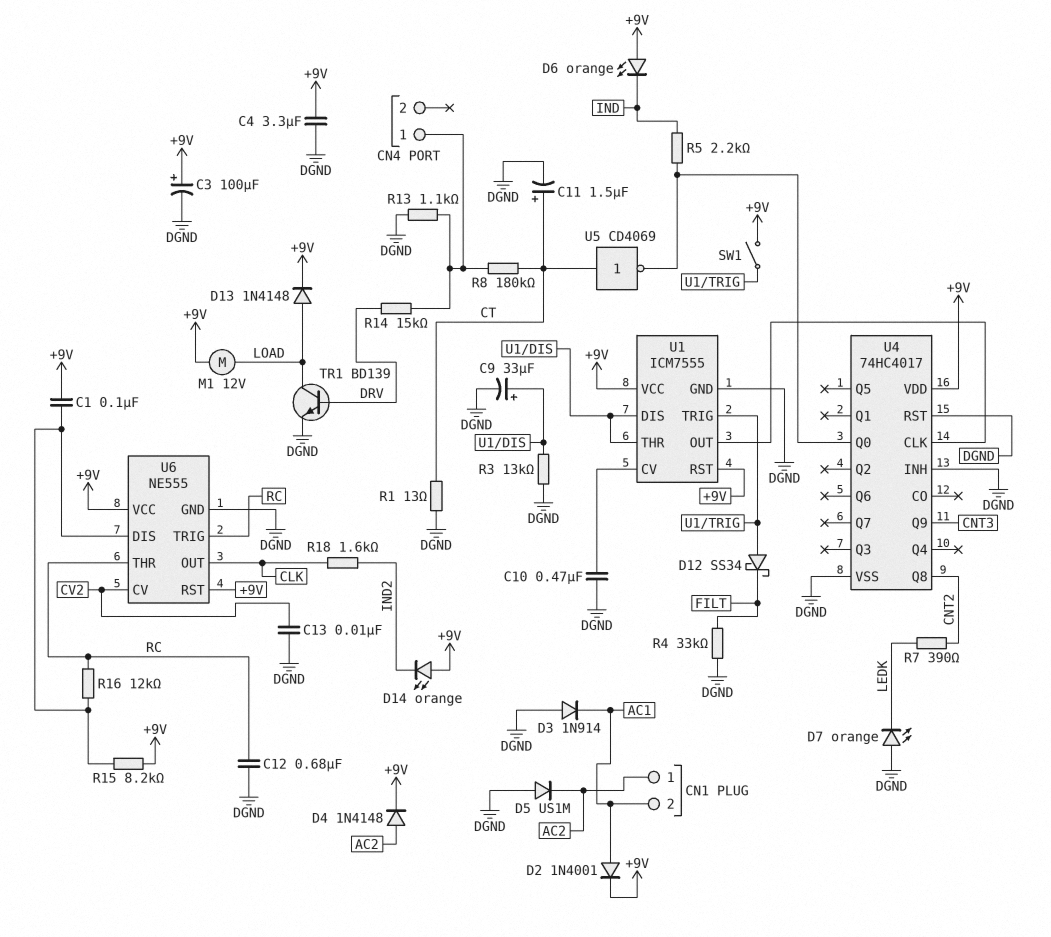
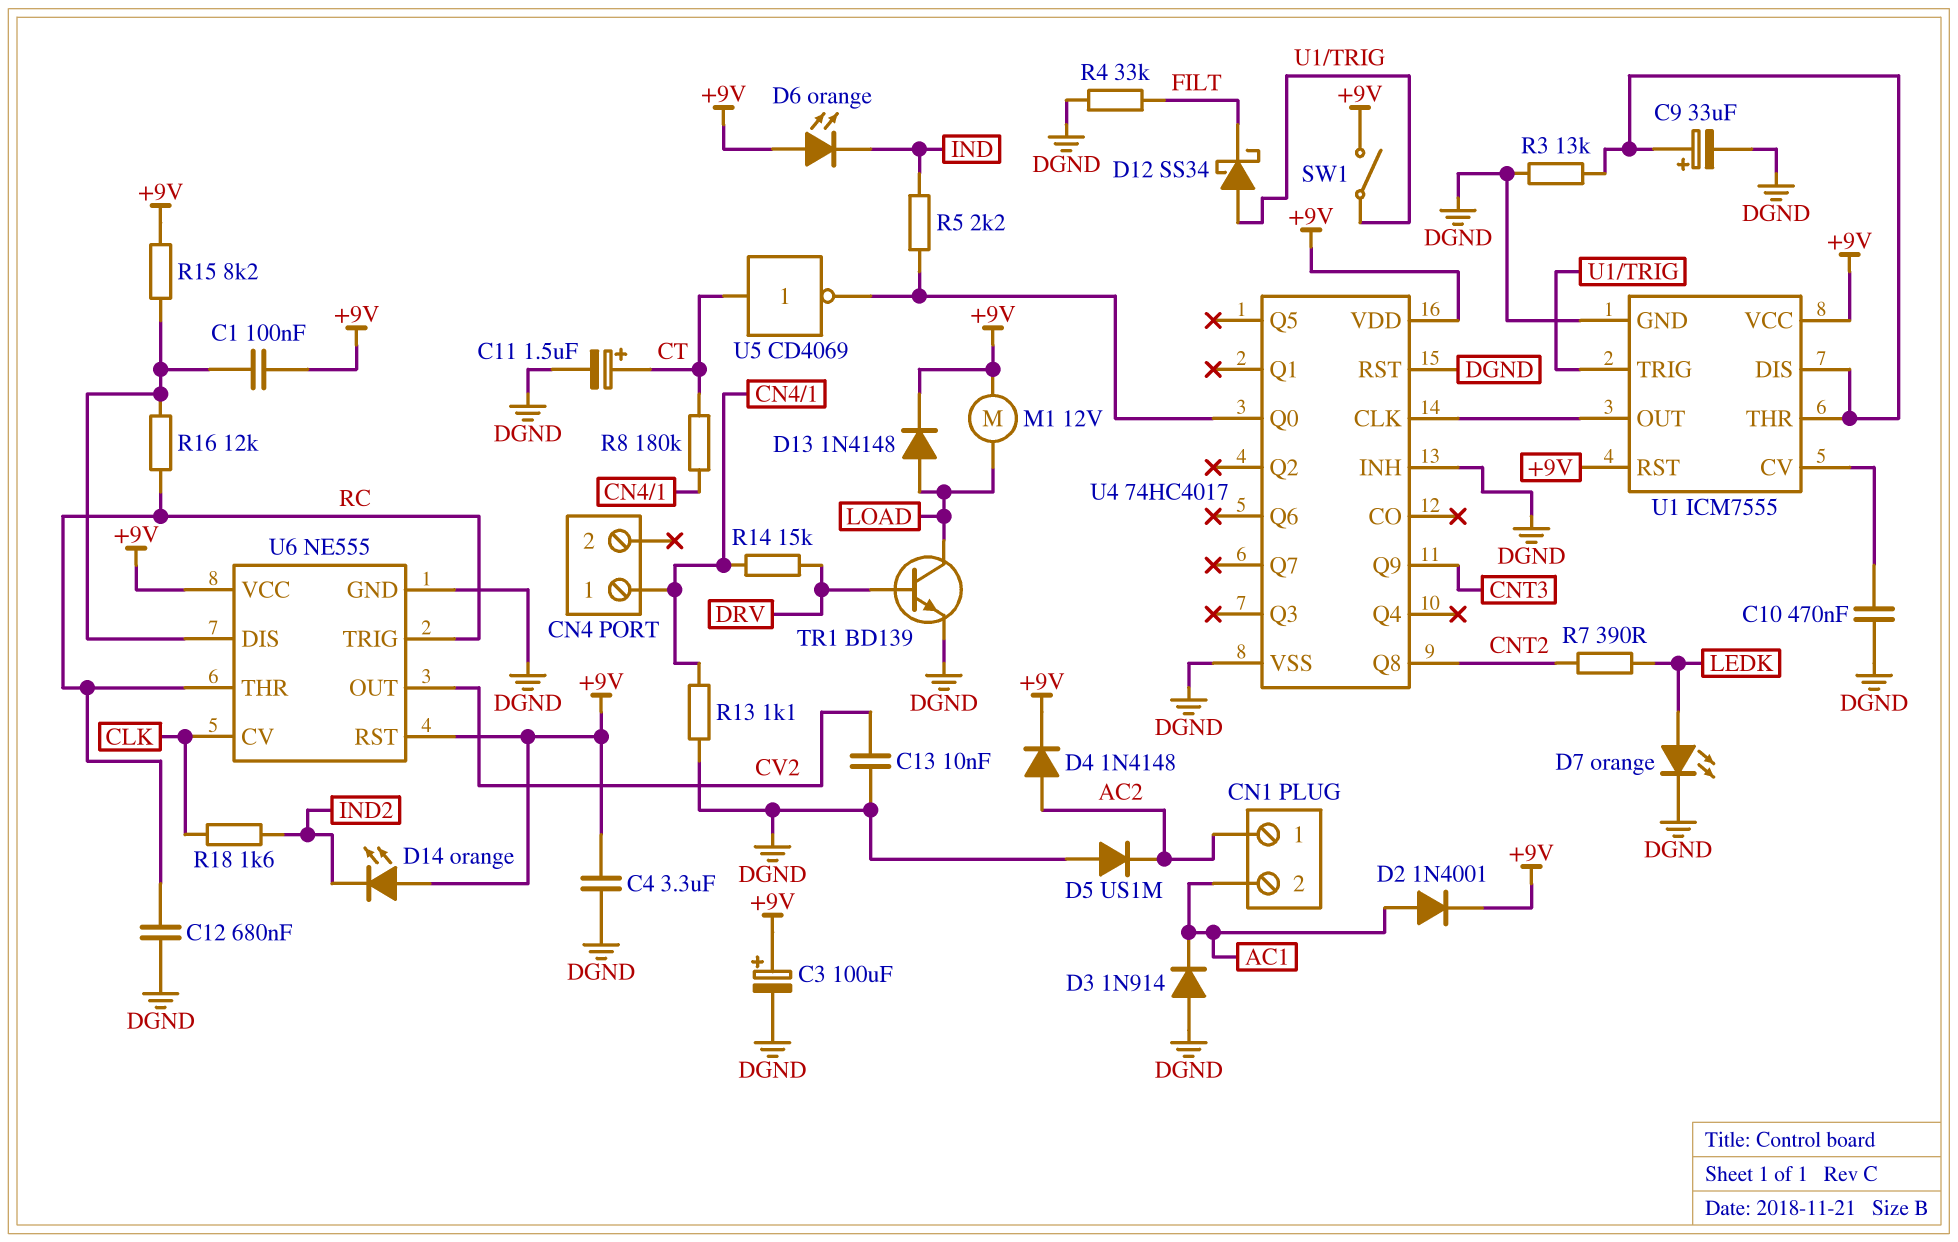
D7: LED orange (A DGND, K LEDK) -> LED orange (A LEDK, K DGND)
R1: 13 (CT, DGND) -> none
U6 pin CV: CV2 -> CLK
U6 pin OUT: CLK -> CV2

